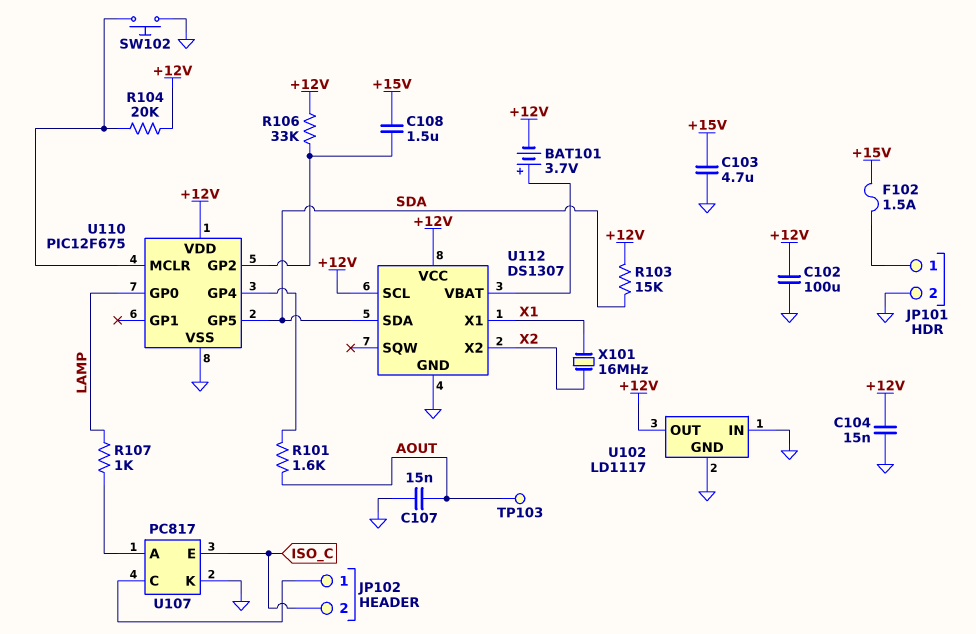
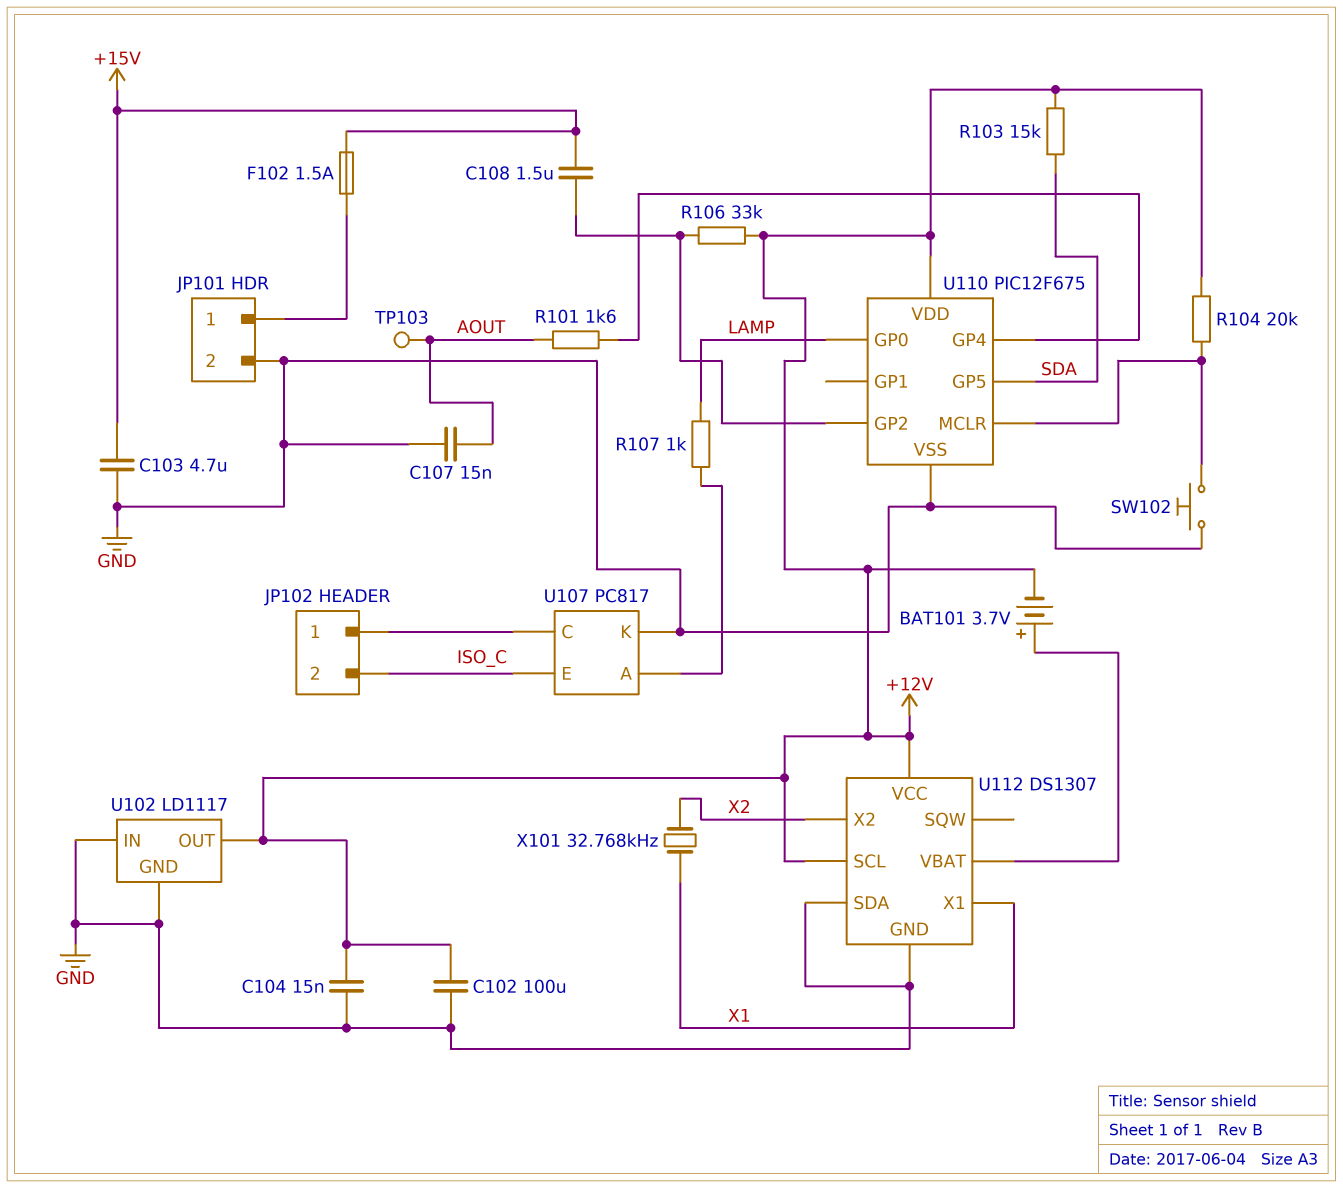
U112 pin SDA: SDA -> GND
X101: 16MHz (X1, X2) -> 32.768kHz (X1, X2)

